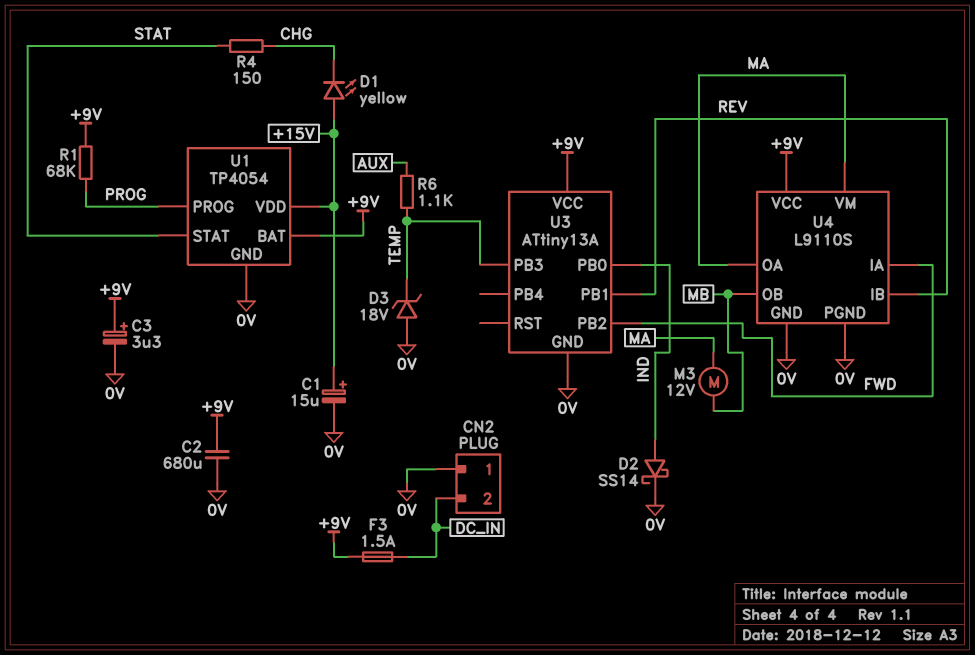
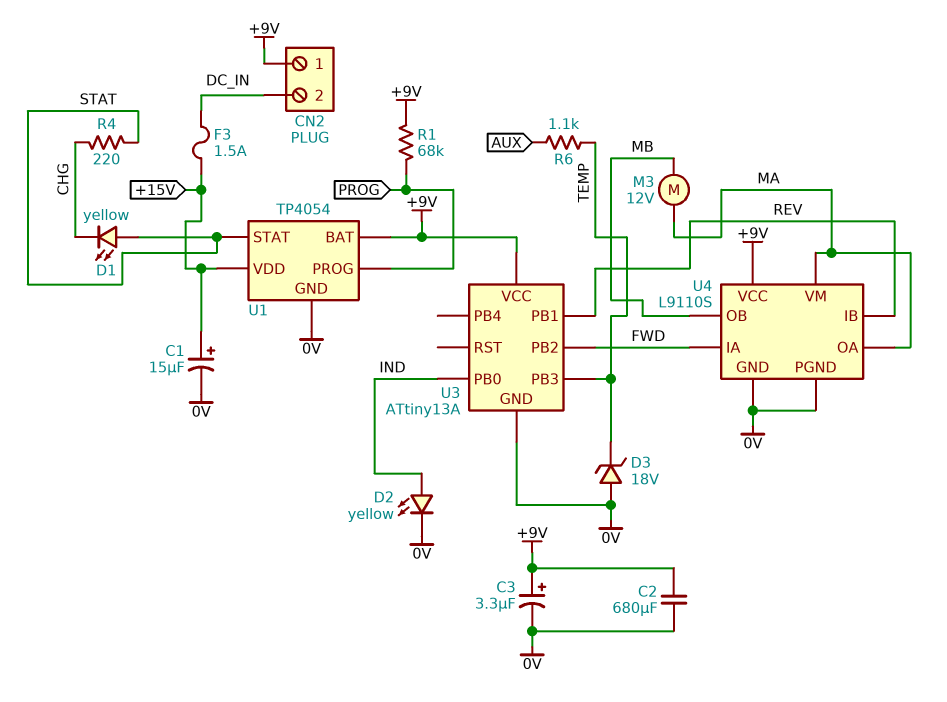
CN2 pin 1: 0V -> +9V
D1: LED yellow (A +15V, K CHG) -> LED yellow (A STAT, K CHG)
D2: schottky SS14 (A IND, K 0V) -> LED yellow (A IND, K 0V)
F3: 1.5A (+9V, DC_IN) -> 1.5A (+15V, DC_IN)
R4: 150 (CHG, STAT) -> 220 (CHG, STAT)

